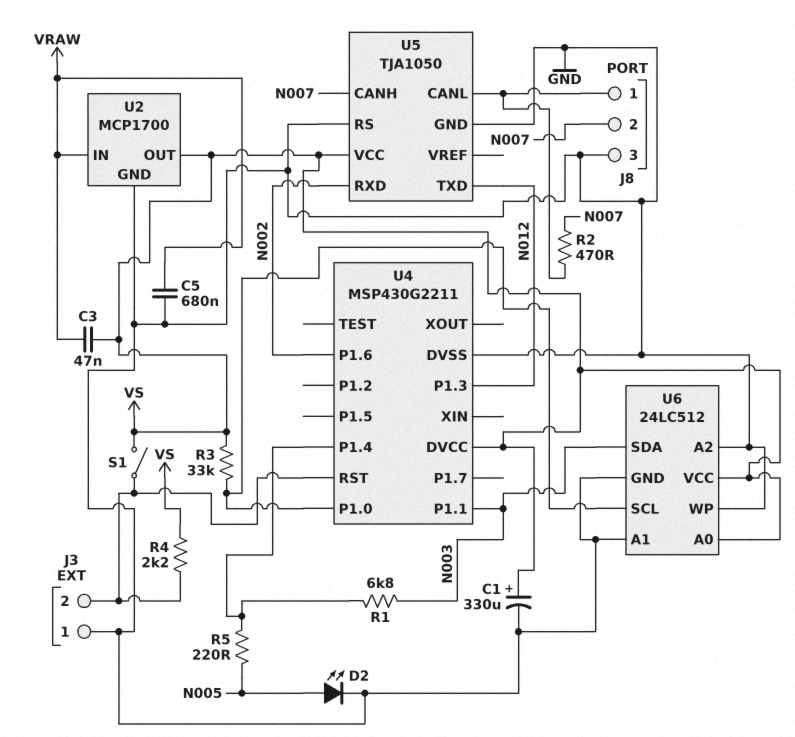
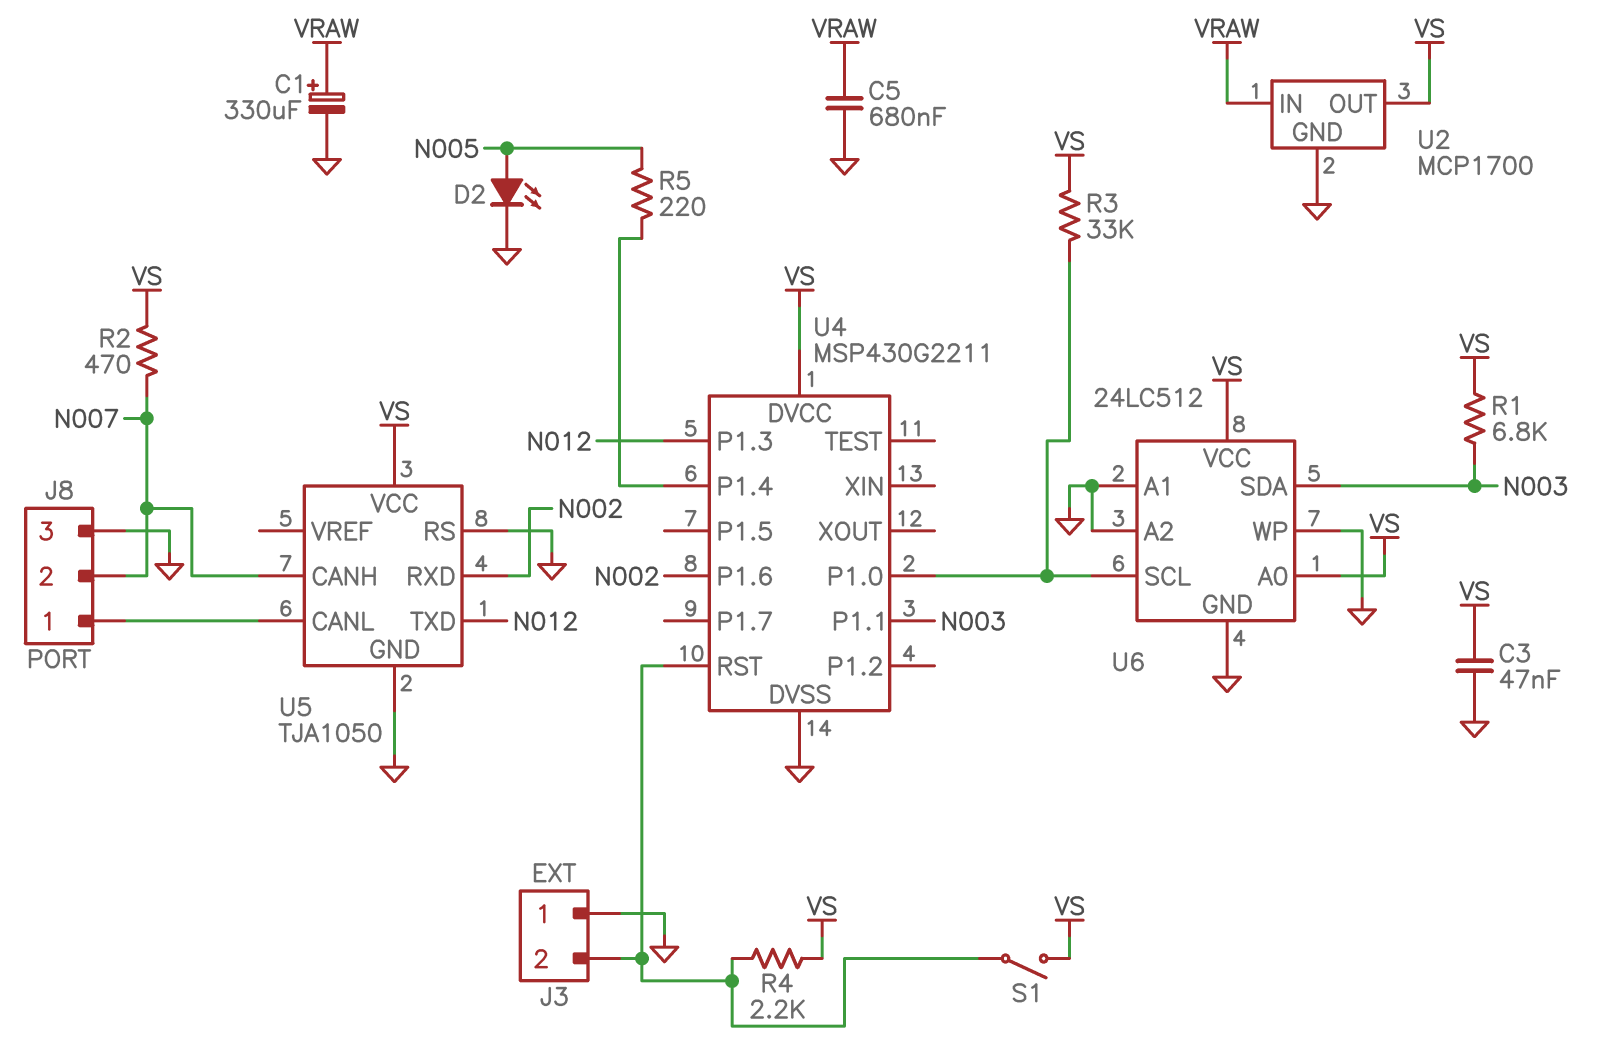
C1: 330uF (plus VS, minus GND) -> 330uF (plus VRAW, minus GND)
C3: 47nF (VRAW, VS) -> 47nF (GND, VS)
R1: 6.8k (N003, U4/P1.4) -> 6.8k (N003, VS)
R2: 470 (J8/1, N007) -> 470 (N007, VS)

